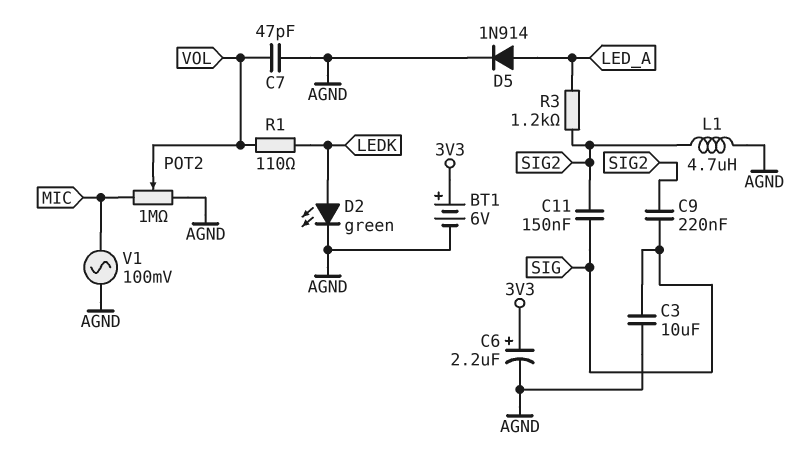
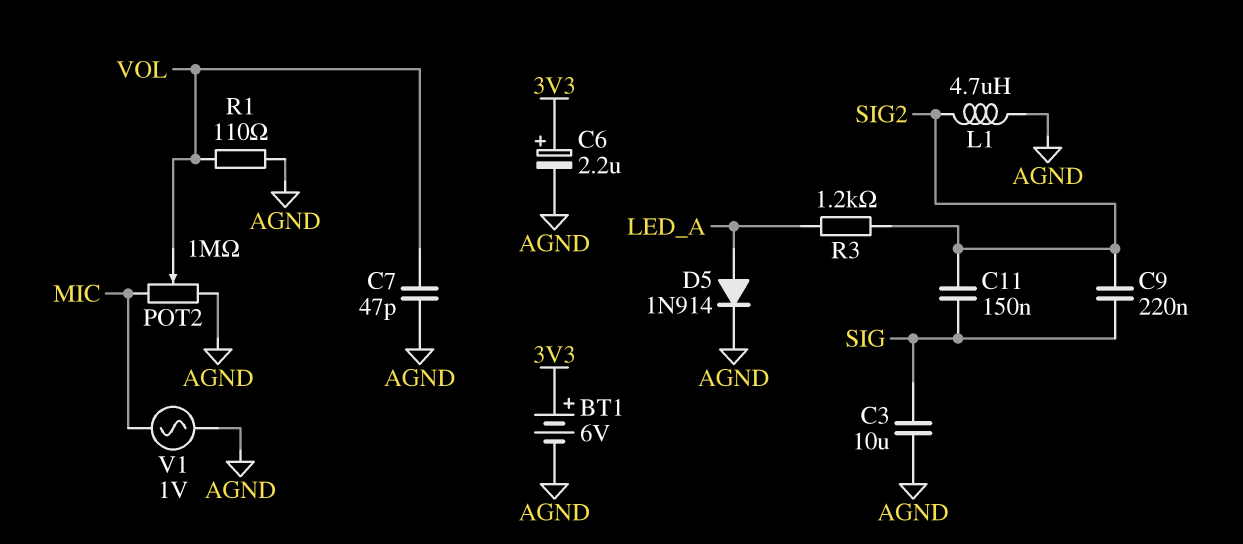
D2: LED green (A LEDK, K AGND) -> none
R1: 110 (LEDK, VOL) -> 110 (AGND, VOL)
V1: AC 100mV (AGND, MIC) -> AC 1V (AGND, MIC)

